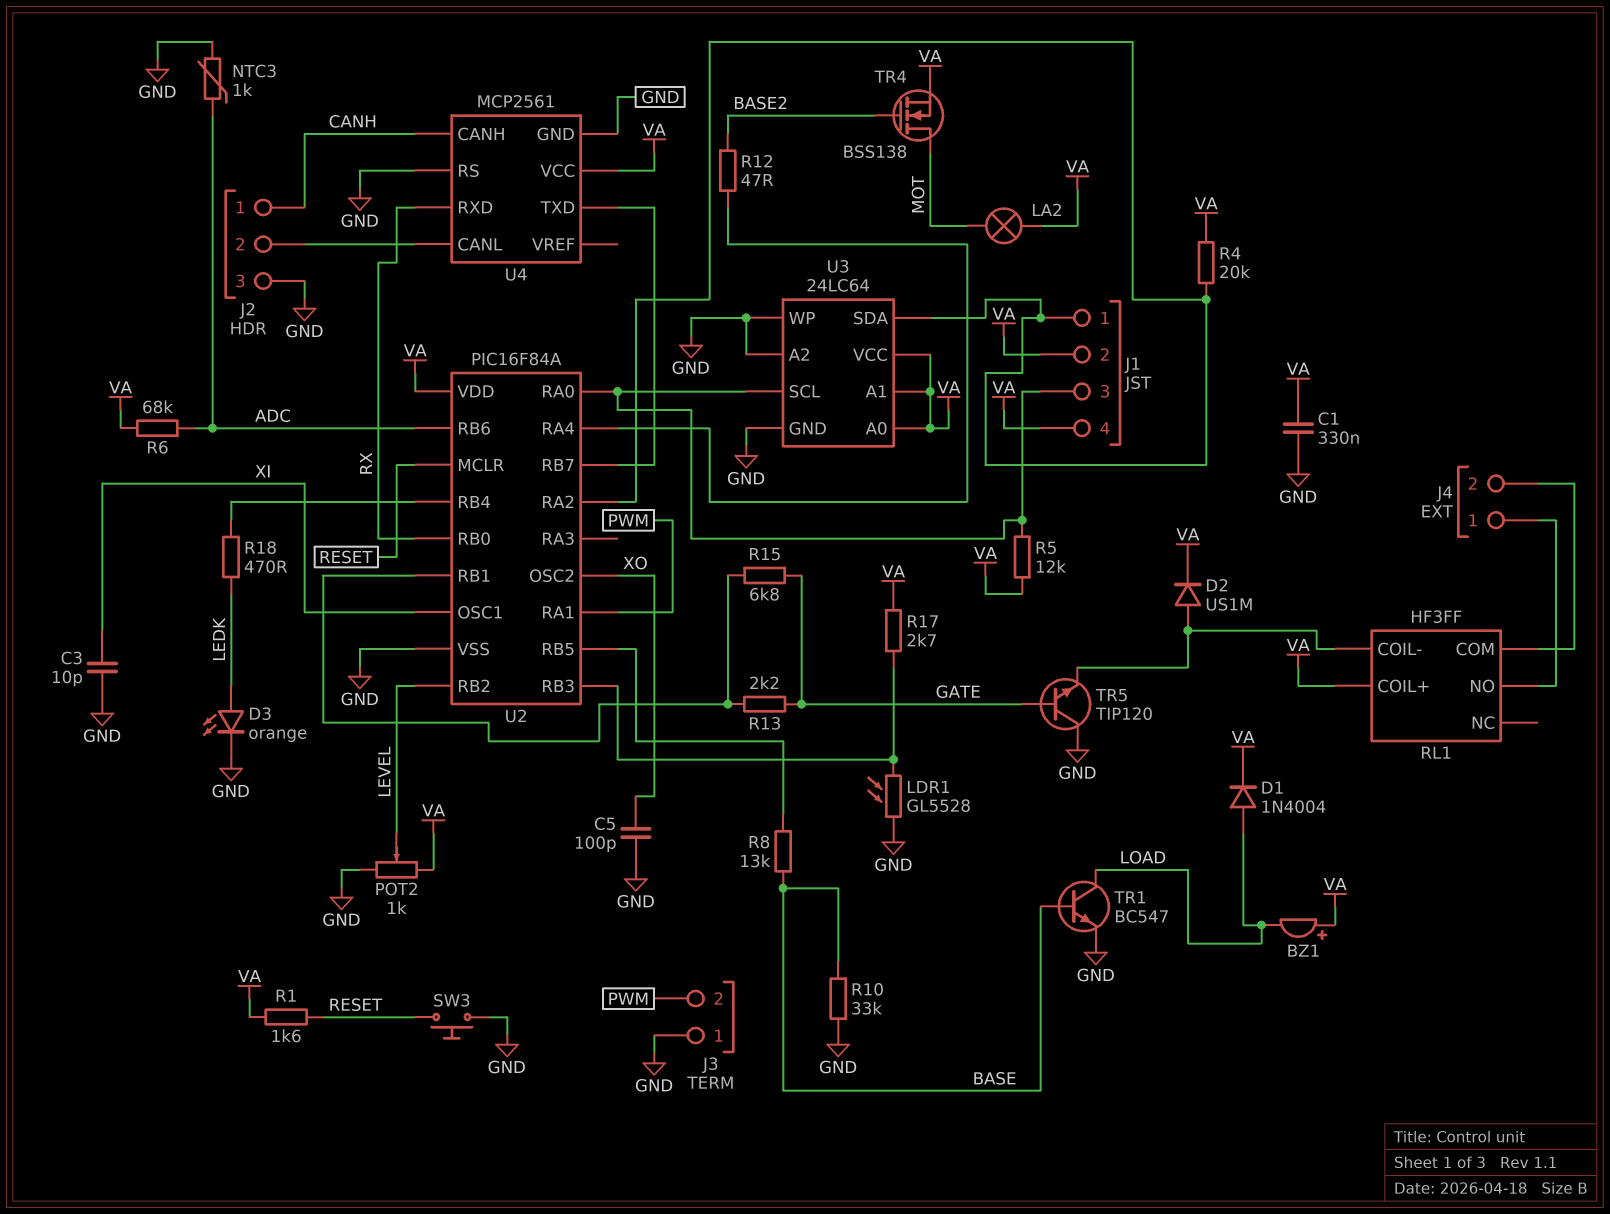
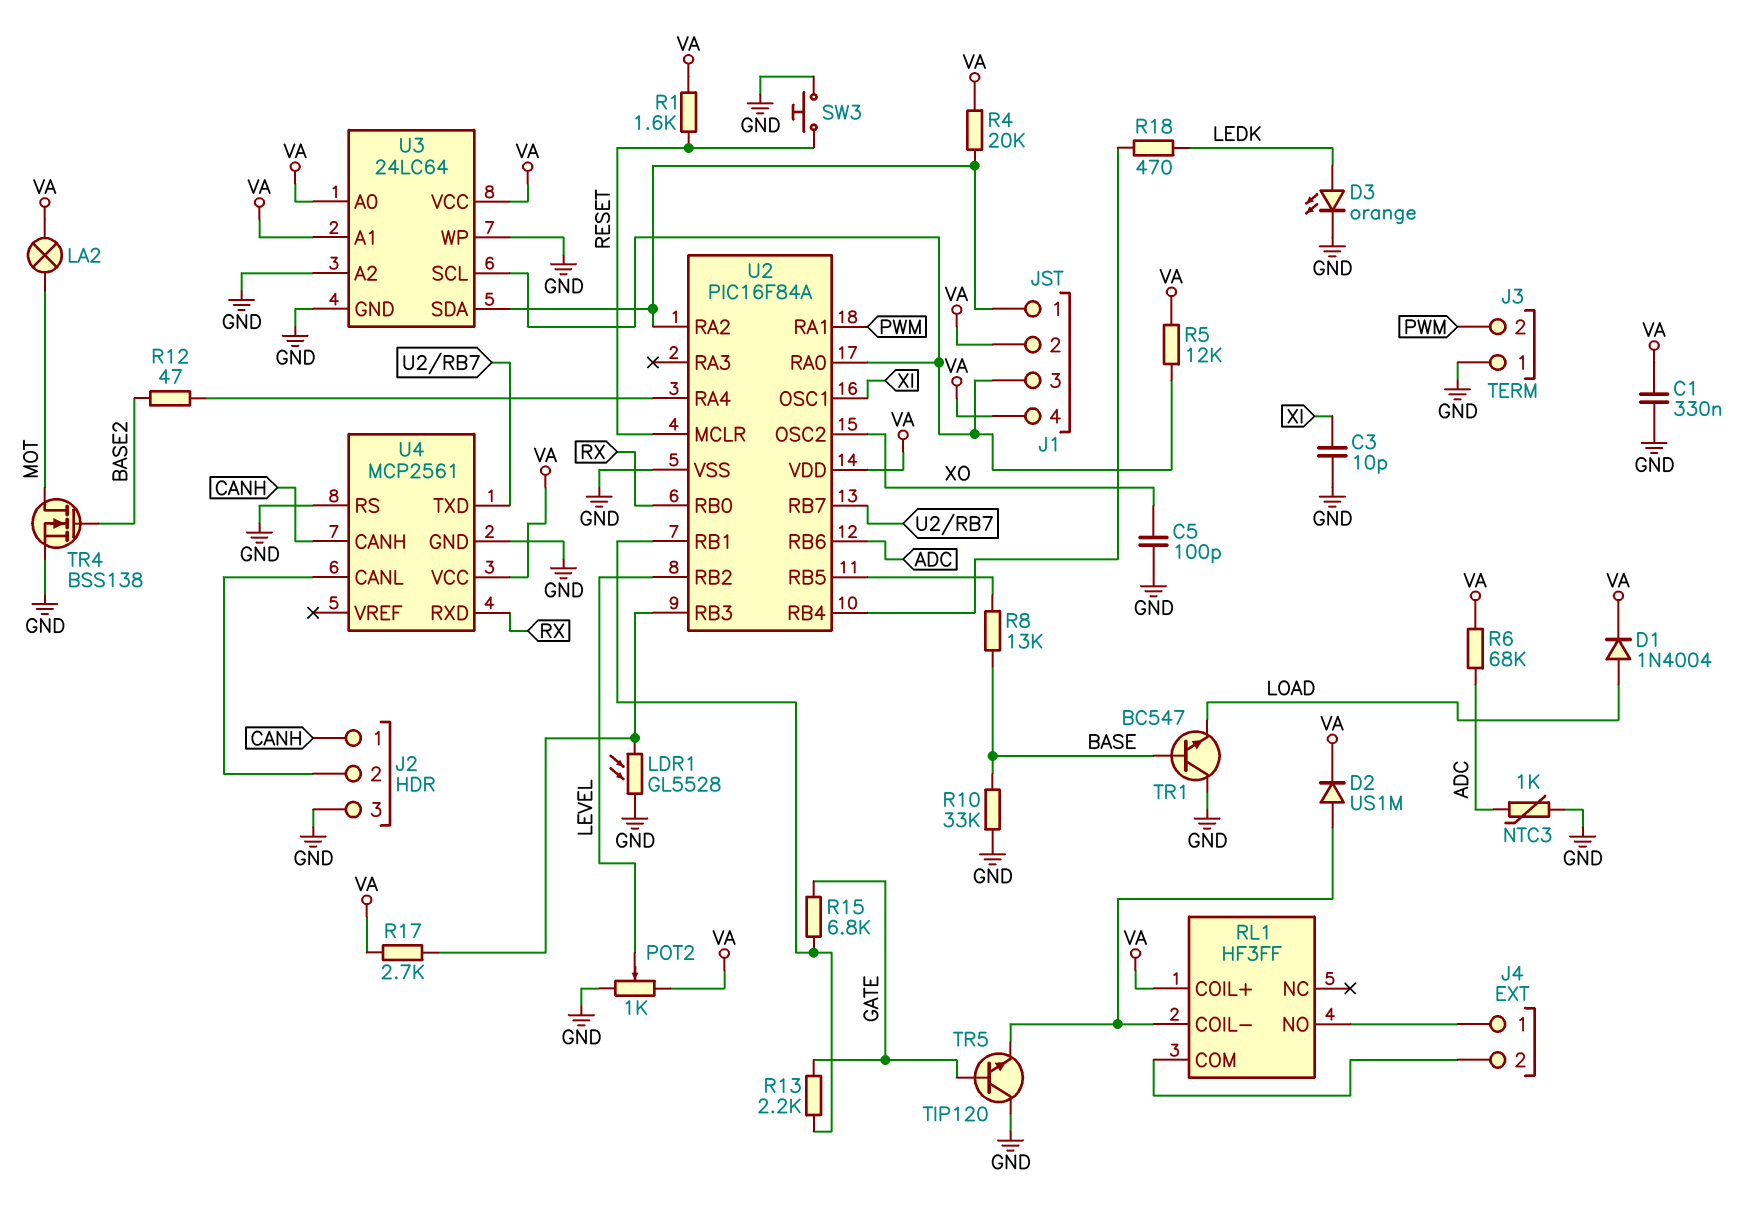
BZ1: buzzer (plus VA, minus LOAD) -> none
TR1: NPN BC547 (B BASE, C LOAD, E GND) -> NPN BC547 (B BASE, C GND, E LOAD)
TR4: NMOS BSS138 (G BASE2, D MOT, S VA) -> NMOS BSS138 (G BASE2, D MOT, S GND)

